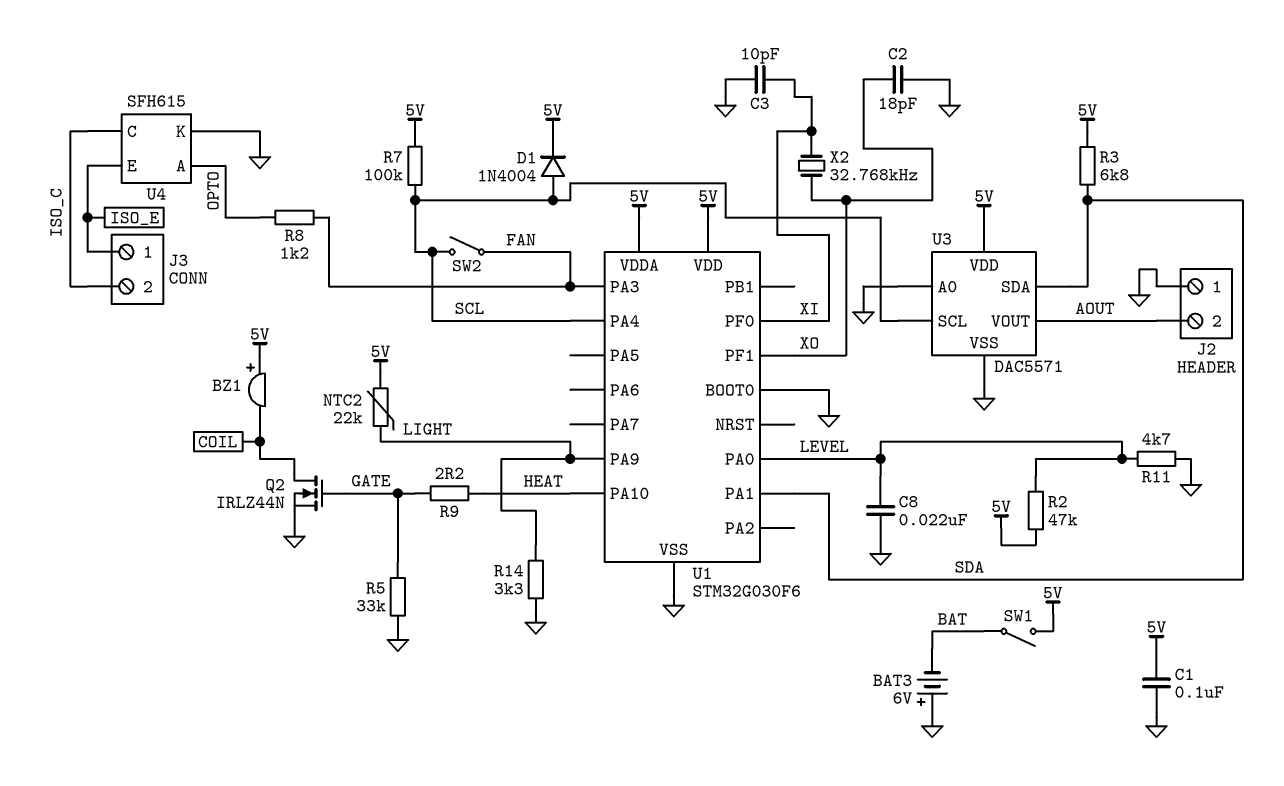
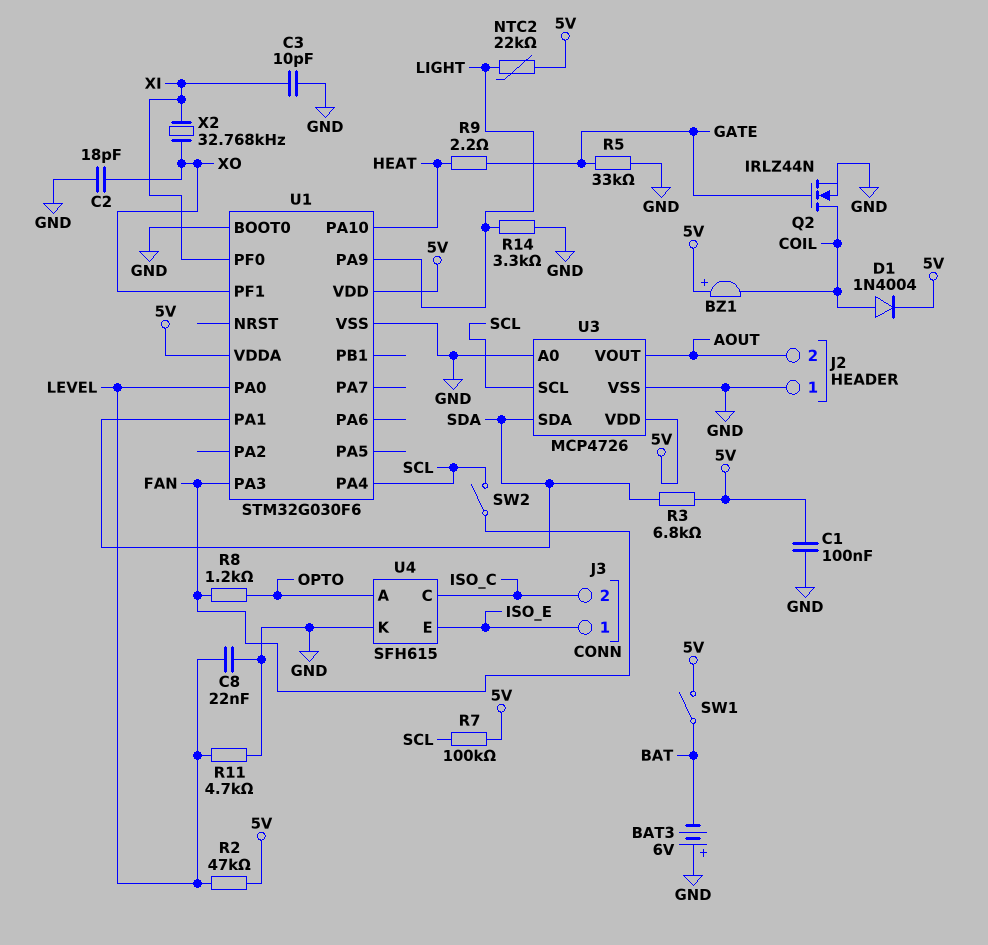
D1: diode 1N4004 (A SCL, K 5V) -> diode 1N4004 (A COIL, K 5V)
U3: DAC5571 -> MCP4726

